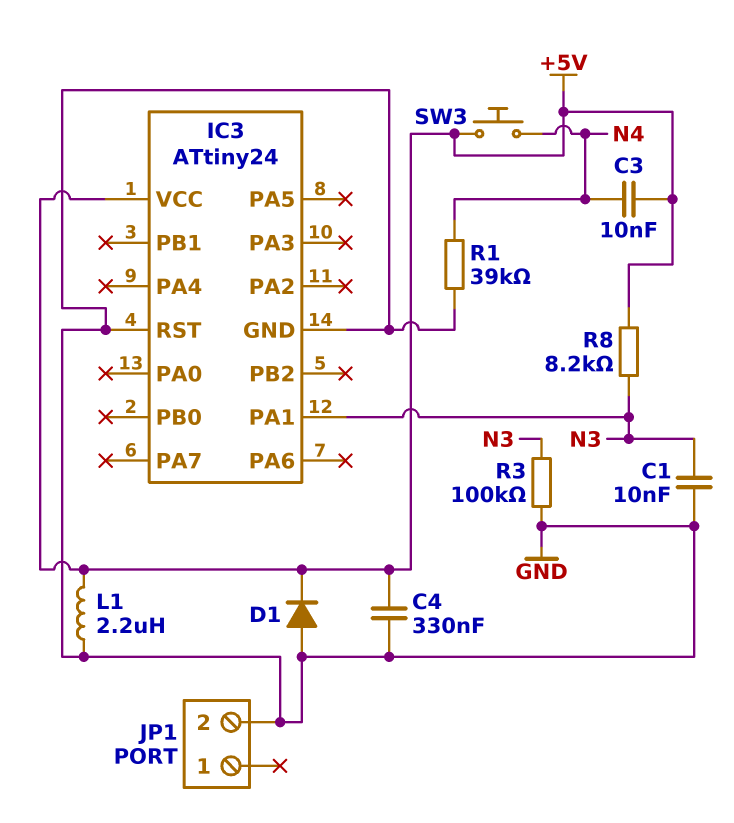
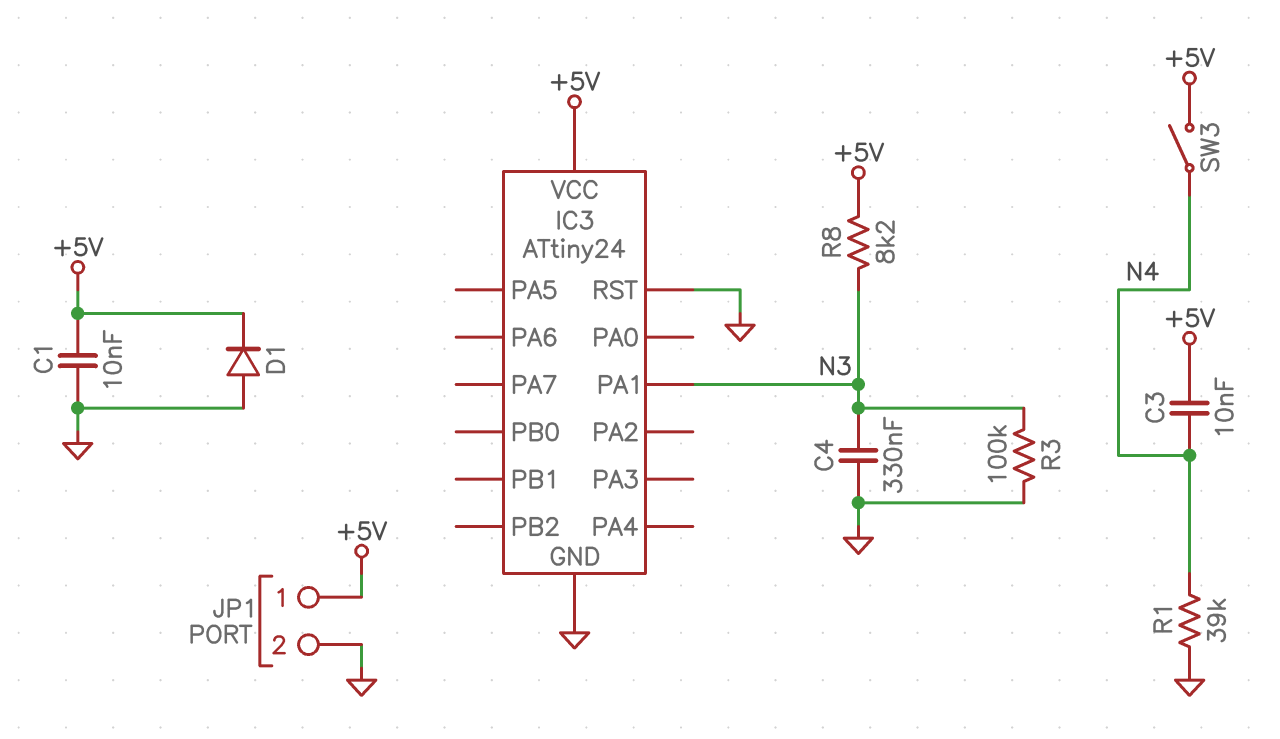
C1: 10nF (GND, N3) -> 10nF (+5V, GND)
C4: 330nF (+5V, GND) -> 330nF (GND, N3)
JP1 pin 1: none -> +5V
L1: 2.2uH (+5V, GND) -> none
SW3: button (+5V, N4) -> switch (+5V, N4)

